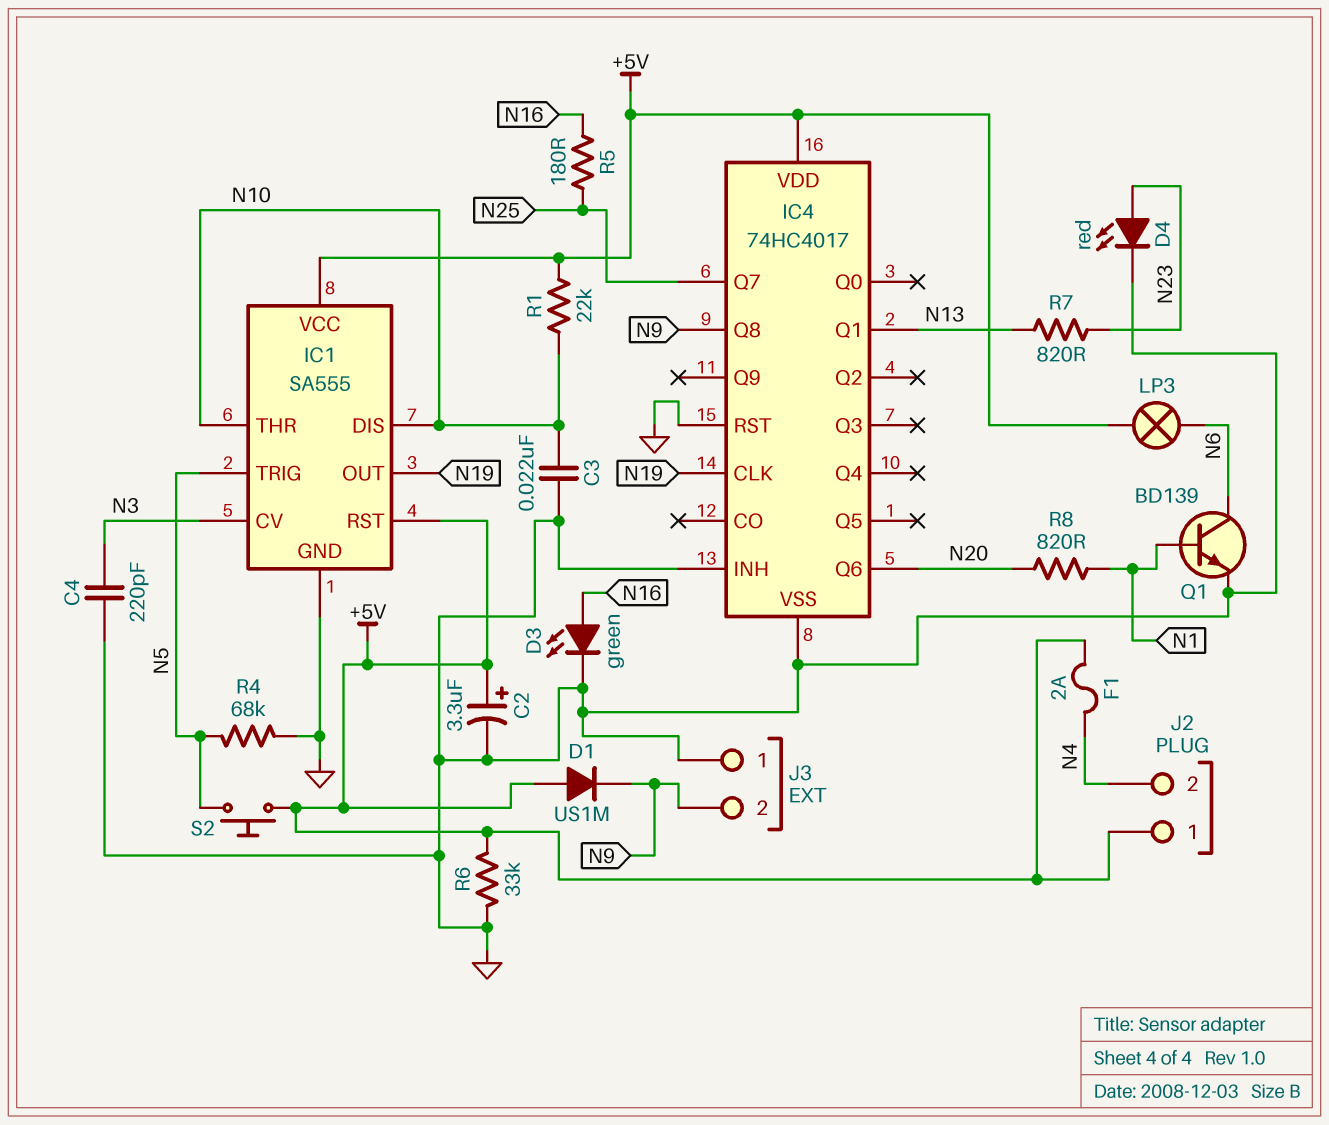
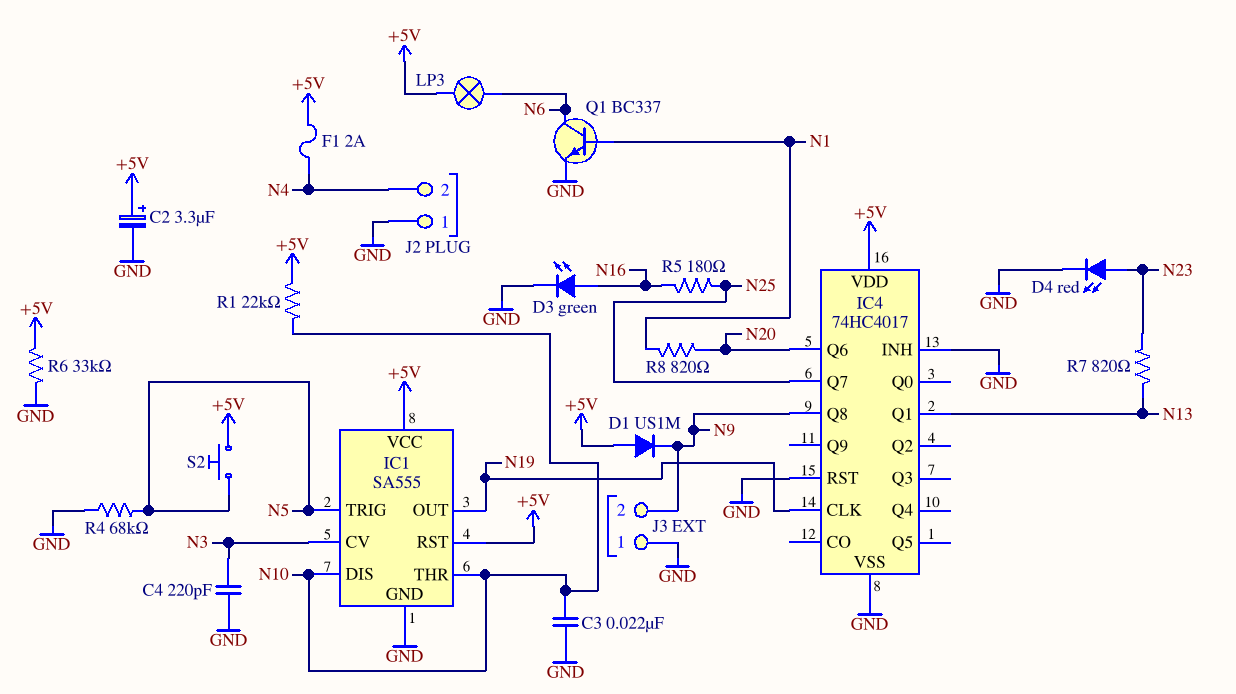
J2 pin 1: +5V -> GND
Q1: NPN BD139 (B N1, C N6, E GND) -> NPN BC337 (B N1, C N6, E GND)

